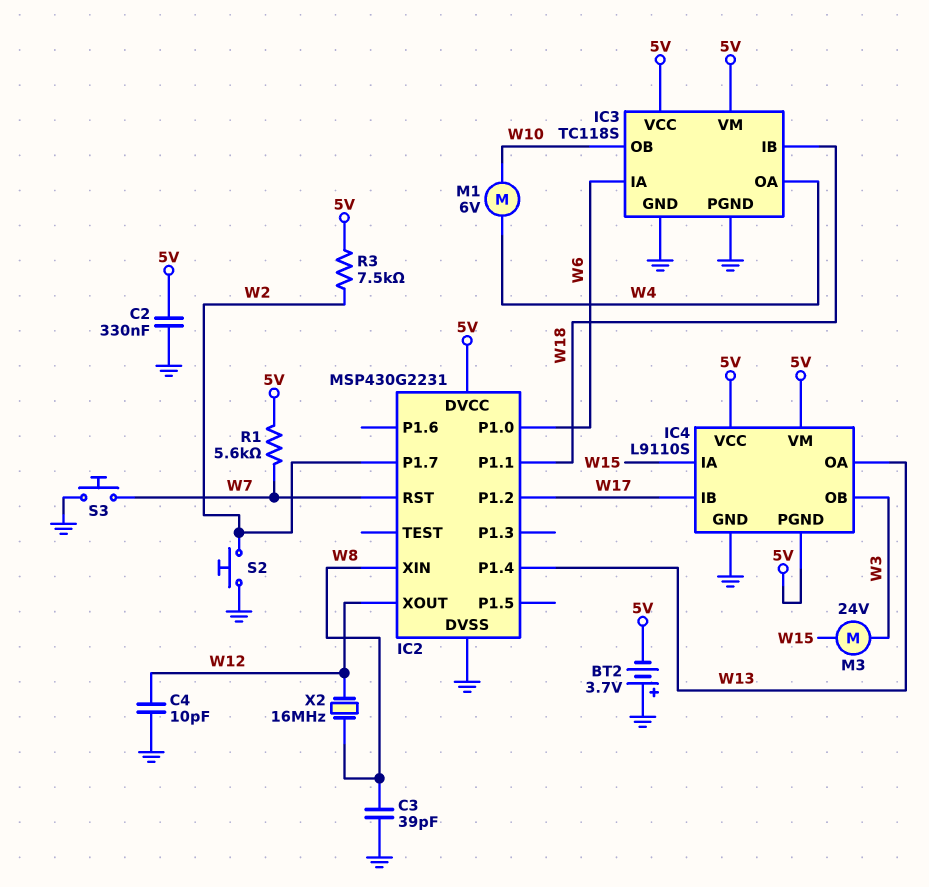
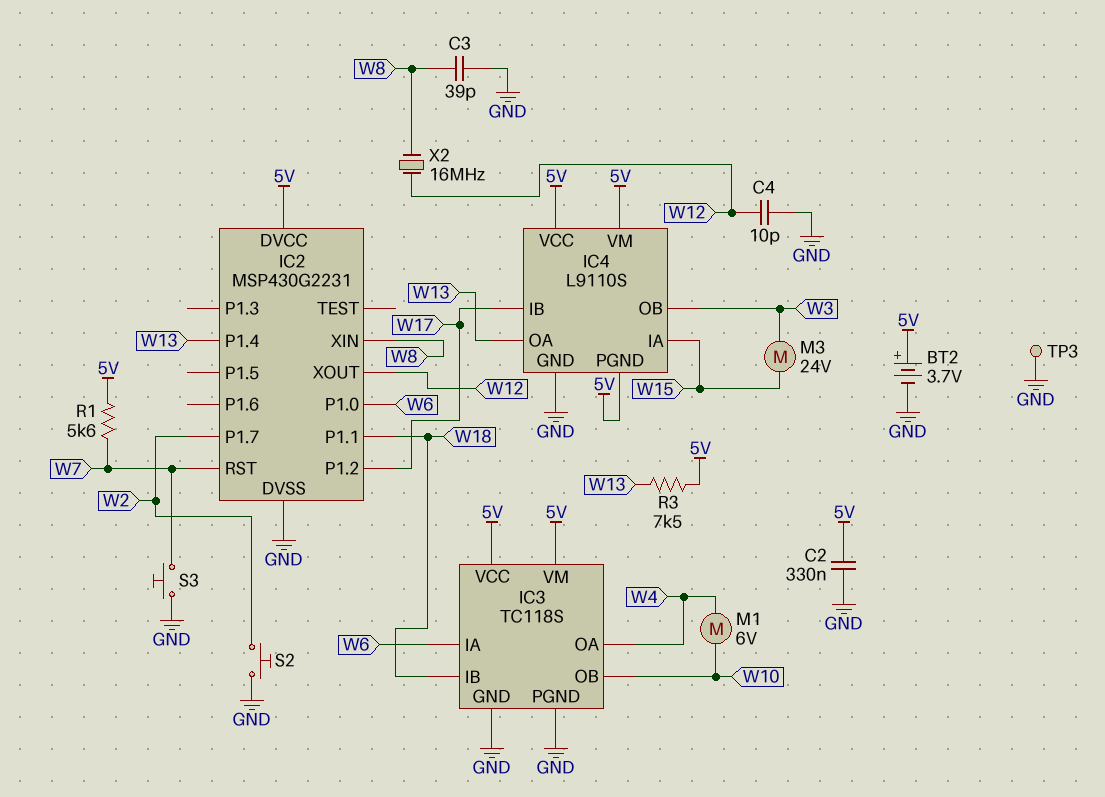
BT2: 3.7V (plus GND, minus 5V) -> 3.7V (plus 5V, minus GND)
R3: 7.5k (5V, W2) -> 7.5k (5V, W13)
TP3: none -> test point (GND)

